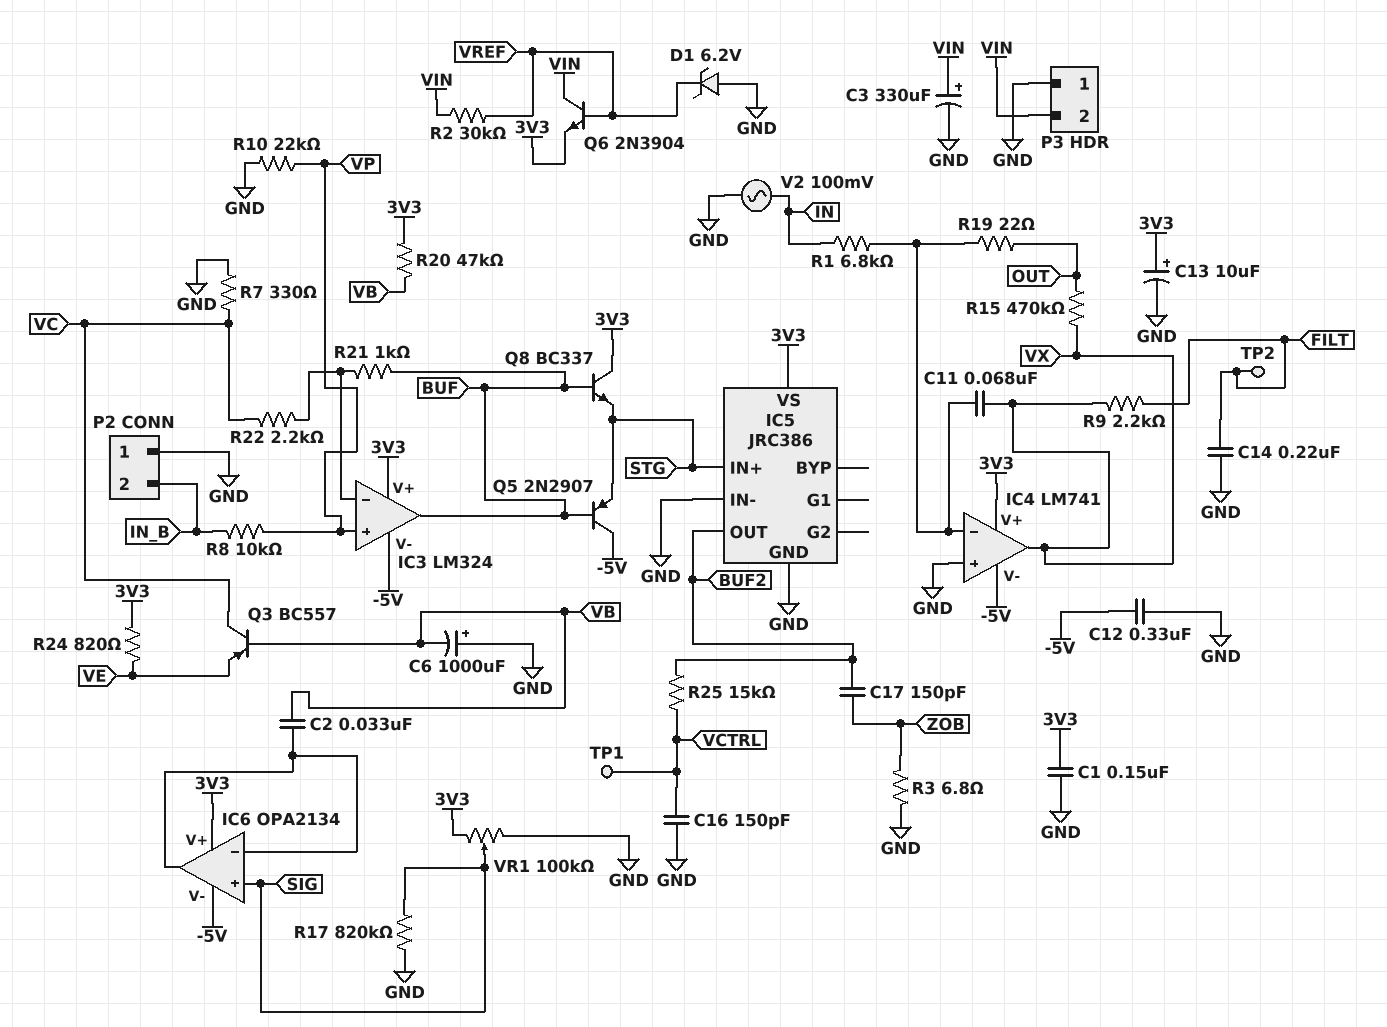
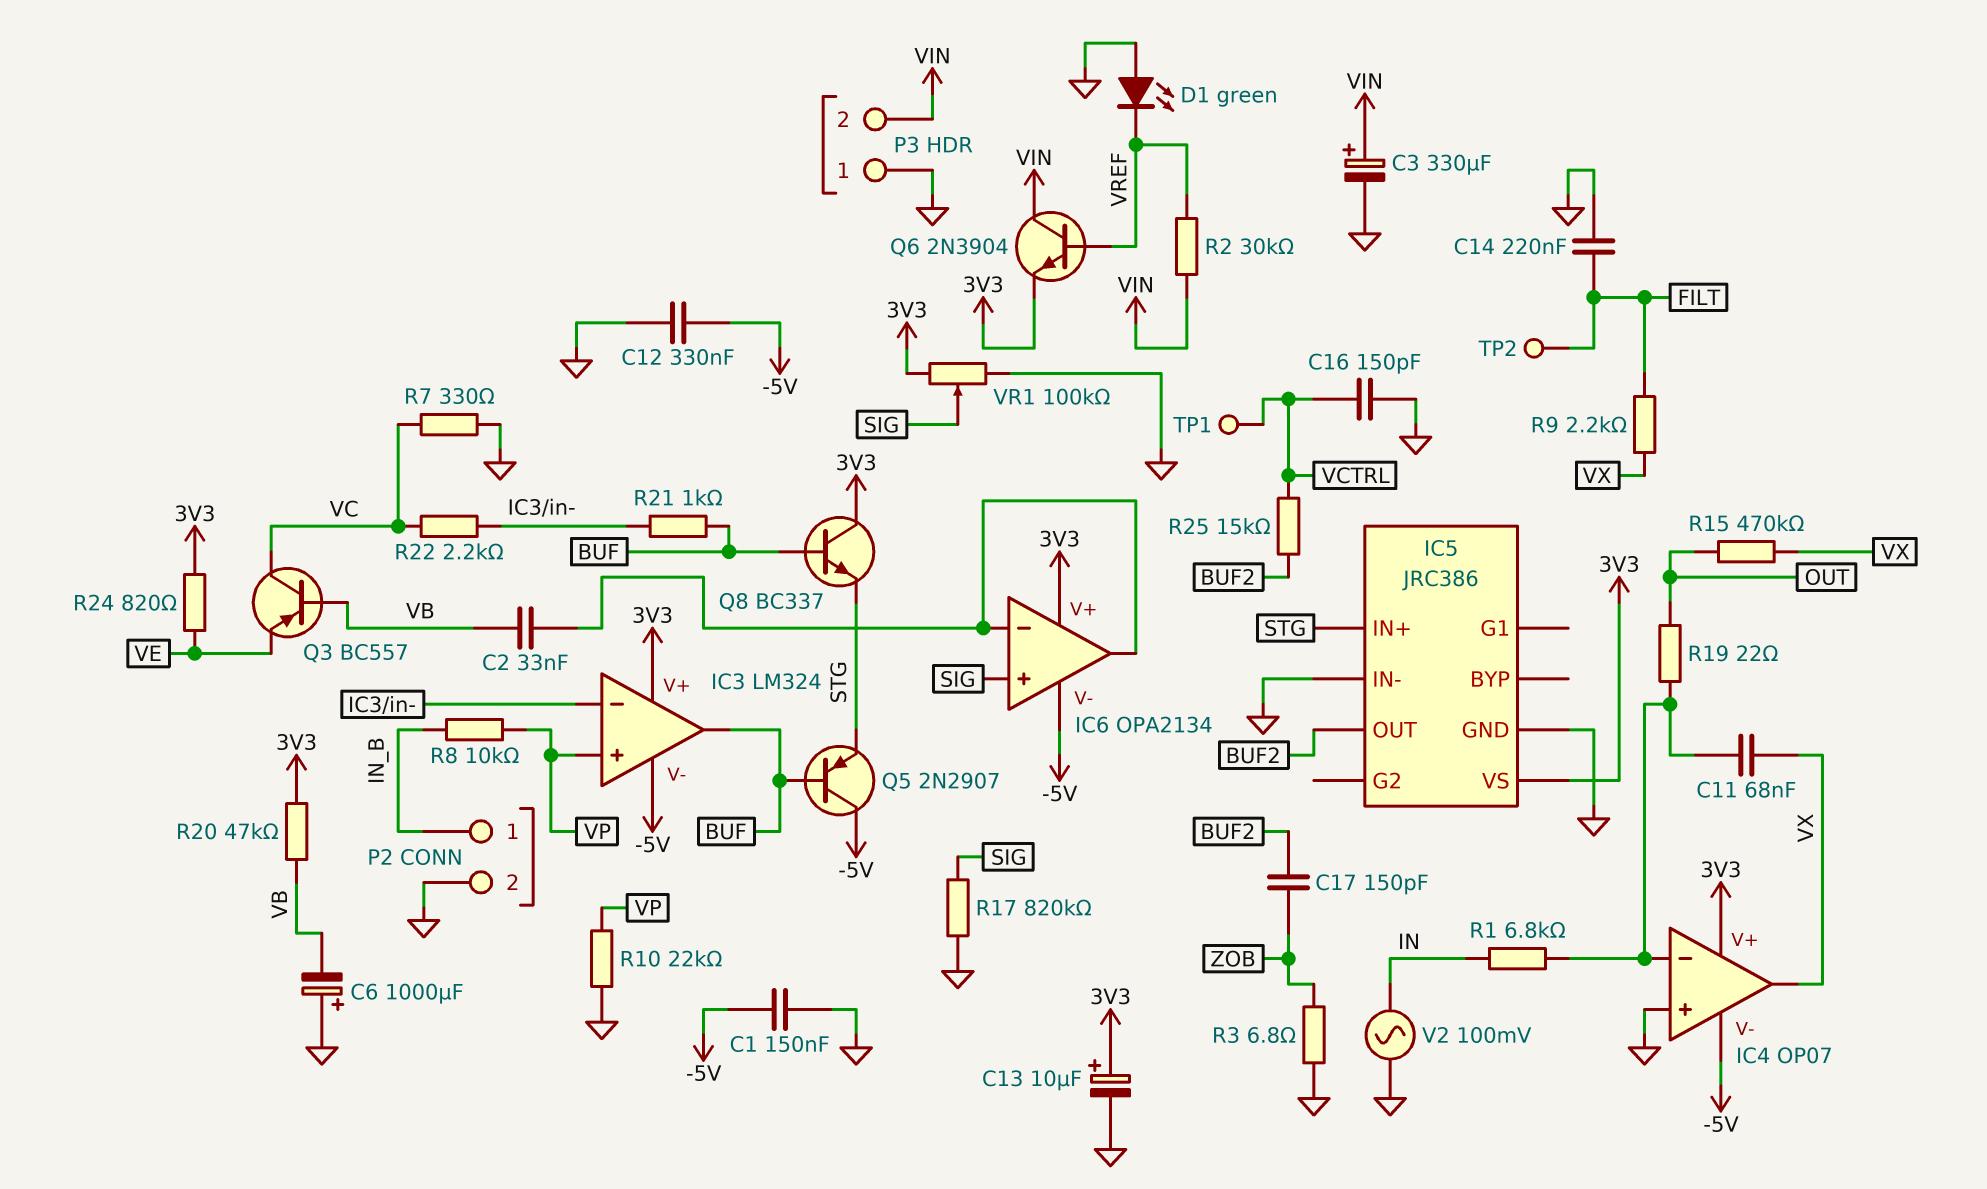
C1: 150nF (3V3, GND) -> 150nF (-5V, GND)
D1: zener 6.2V (A GND, K VREF) -> LED green (A GND, K VREF)
IC4: LM741 -> OP07
P2 pin 1: GND -> IN_B
P2 pin 2: IN_B -> GND

